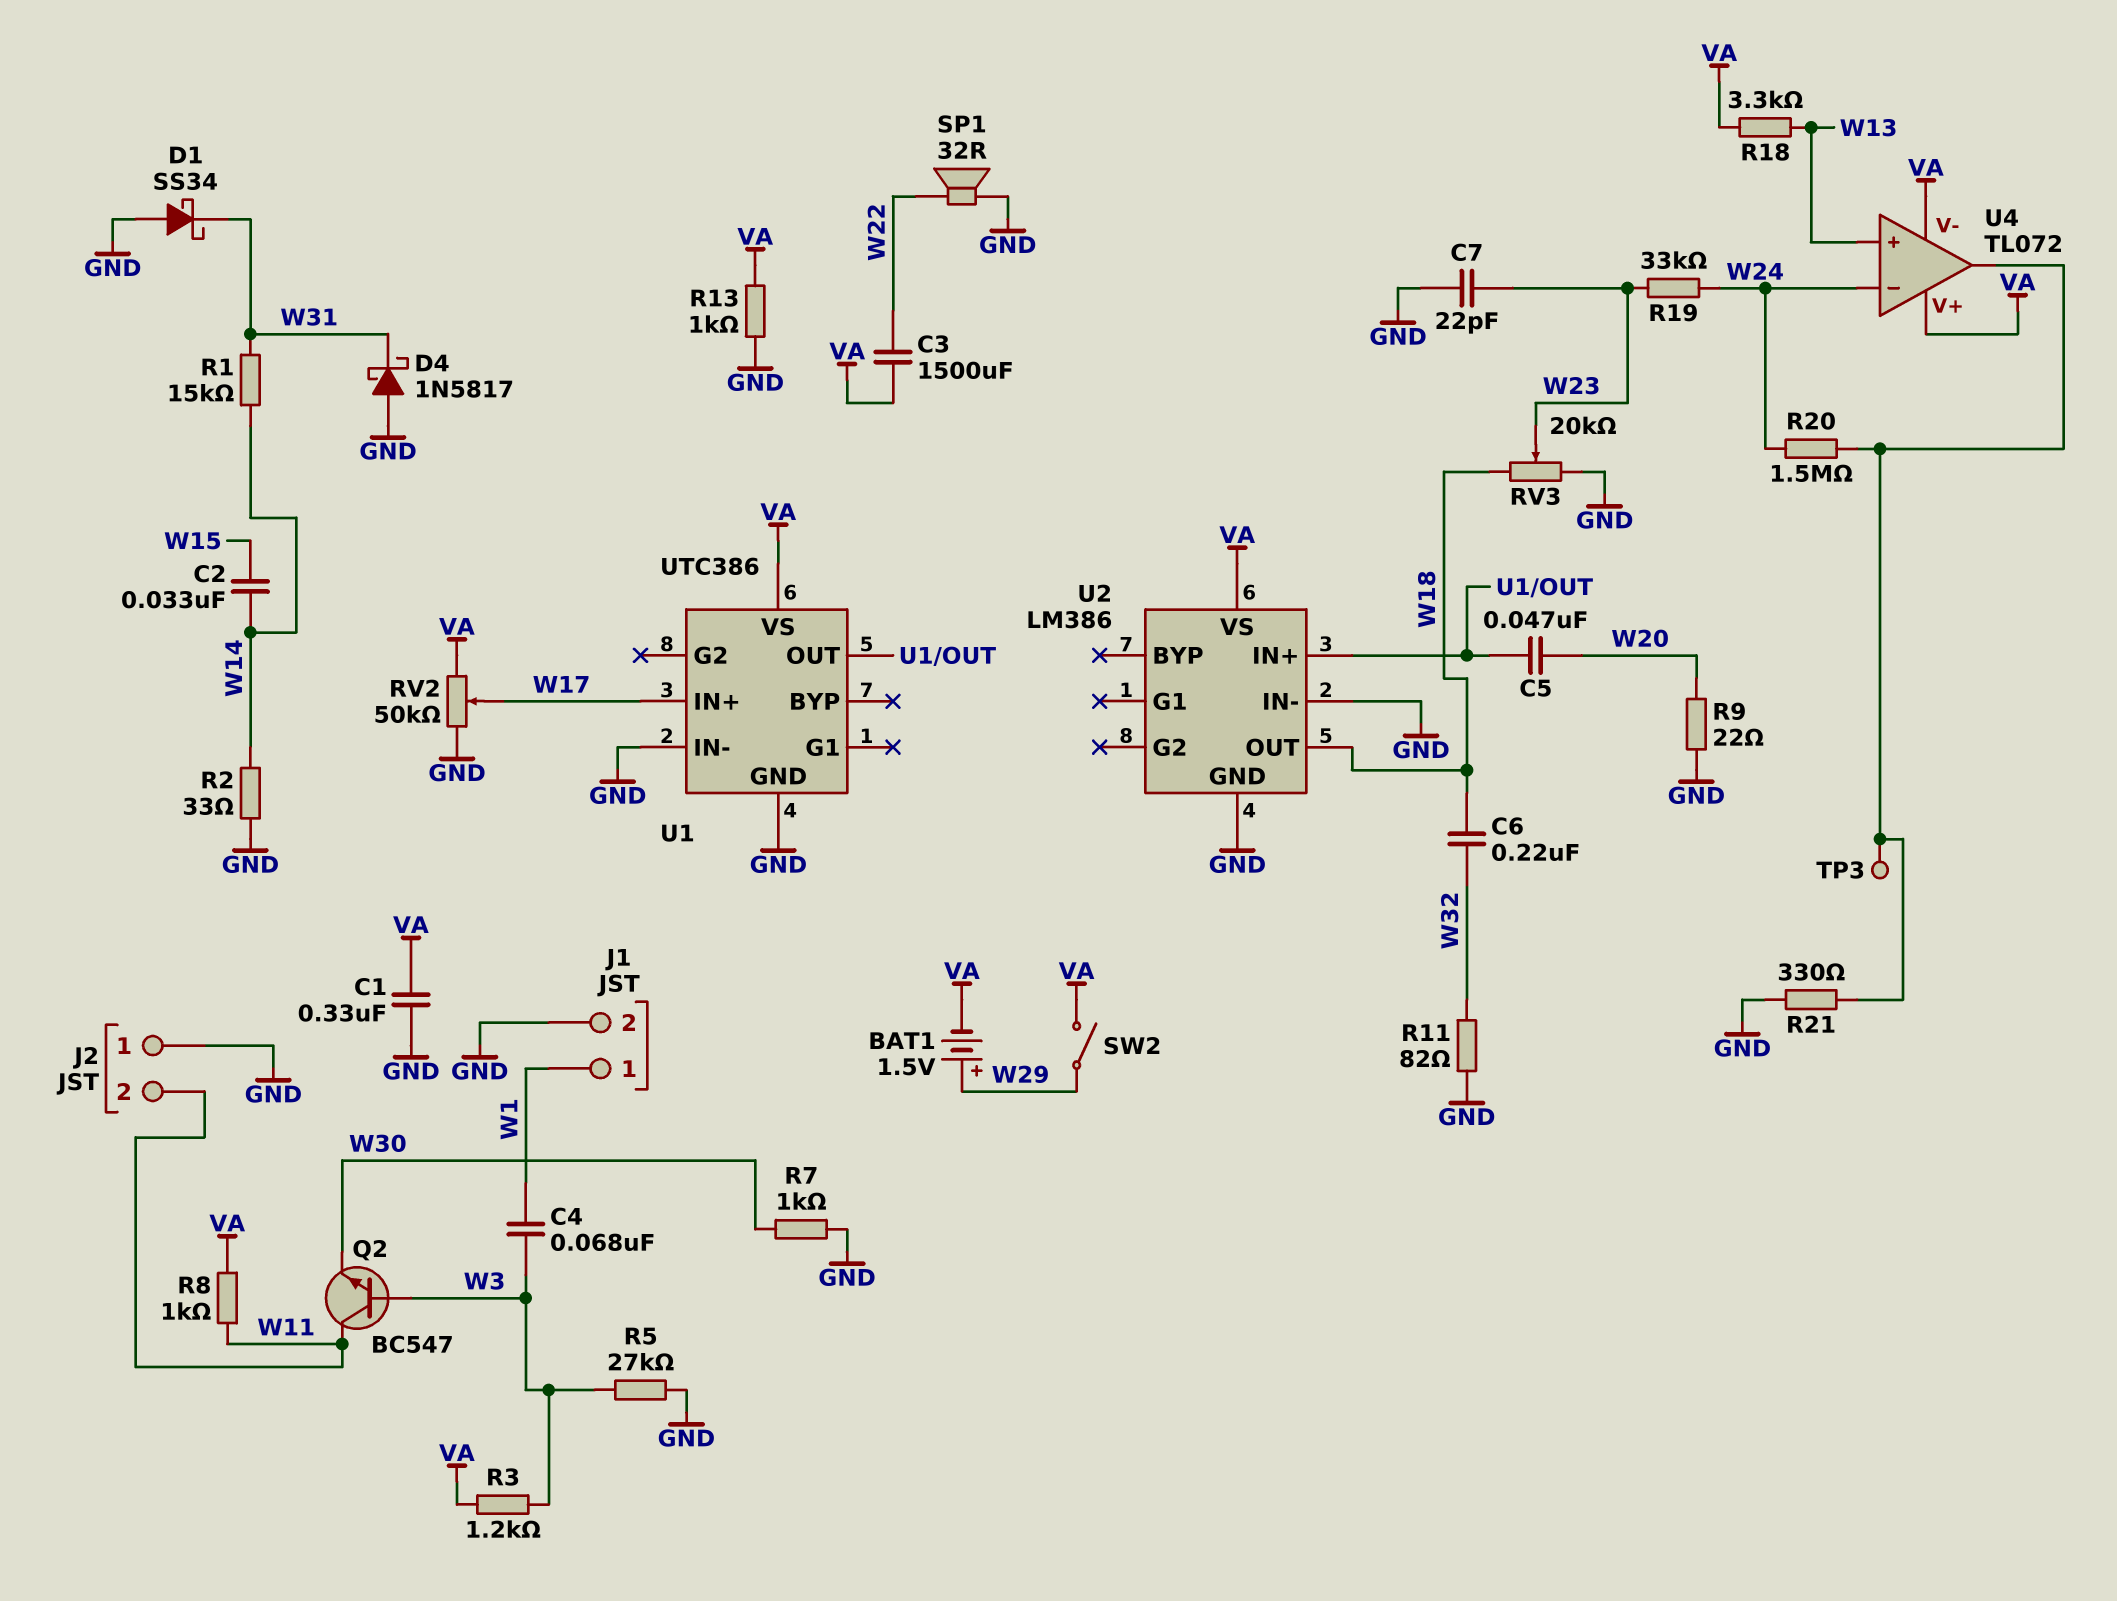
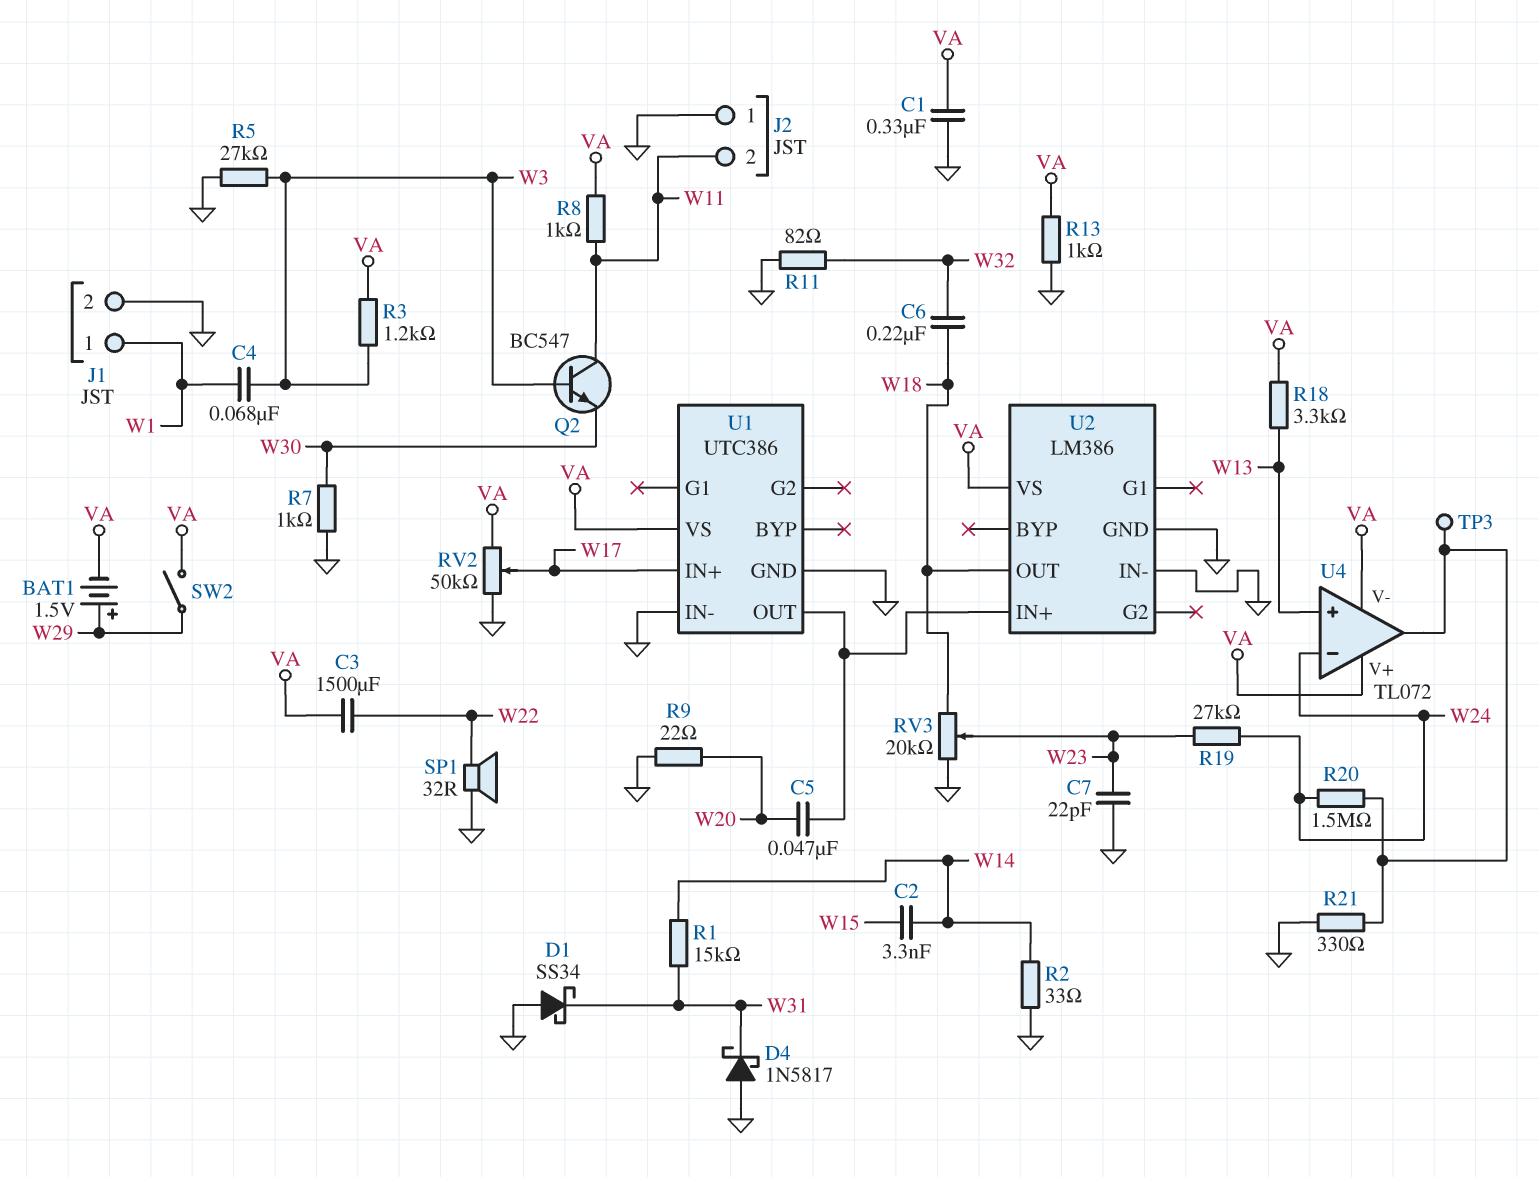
C2: 33nF (W14, W15) -> 3.3nF (W14, W15)
R19: 33k (W23, W24) -> 27k (W23, W24)

